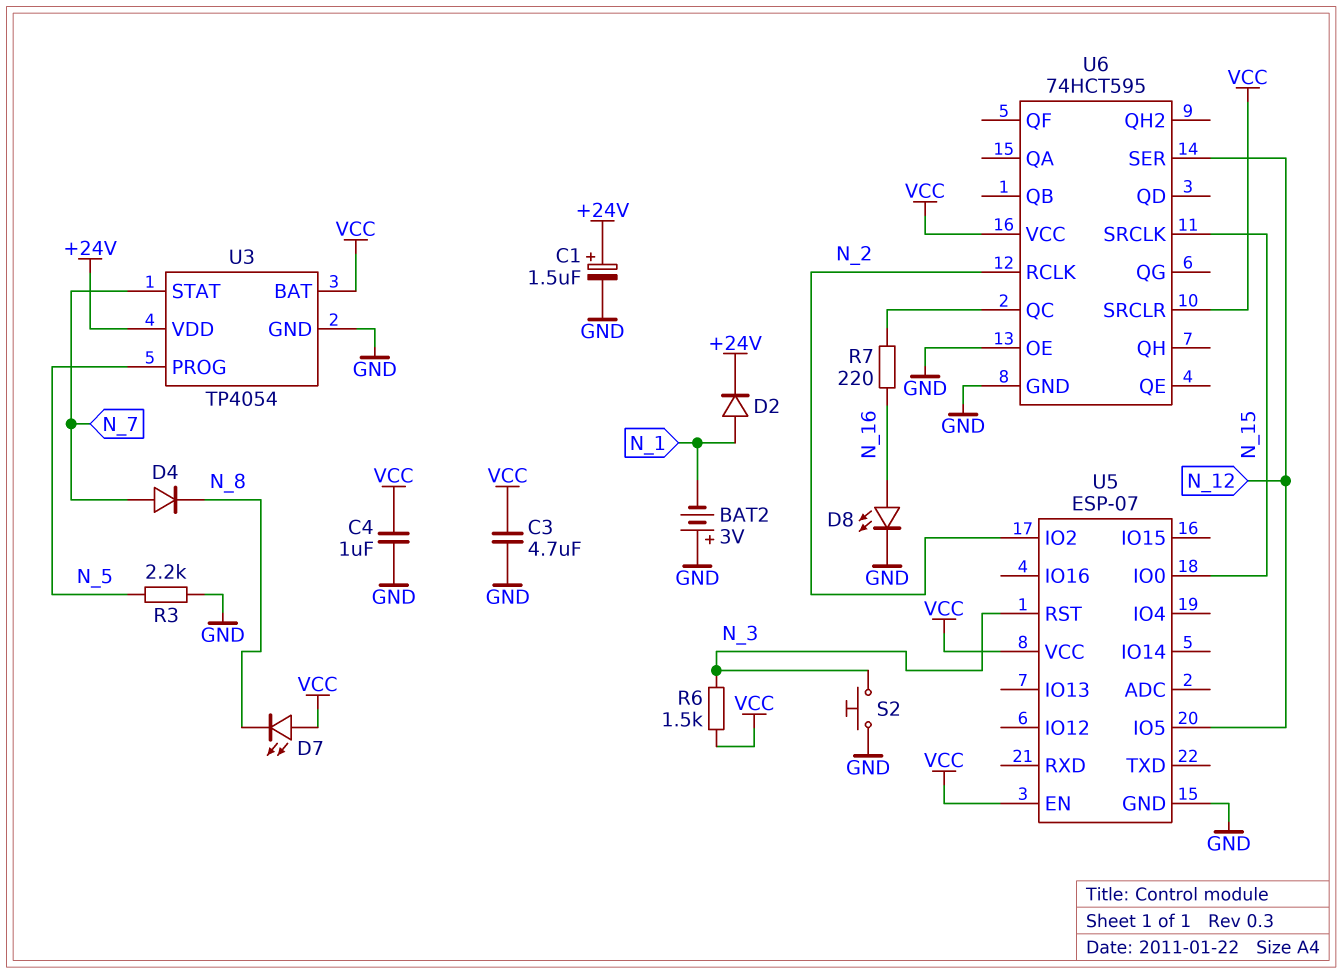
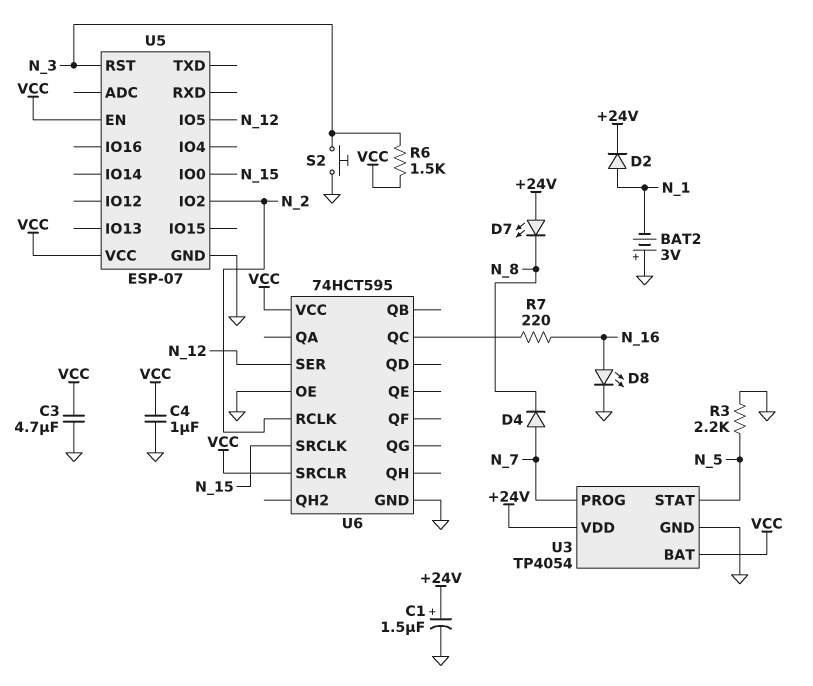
D7: LED (A VCC, K N_8) -> LED (A +24V, K N_8)
U3 pin PROG: N_5 -> N_7
U3 pin STAT: N_7 -> N_5

